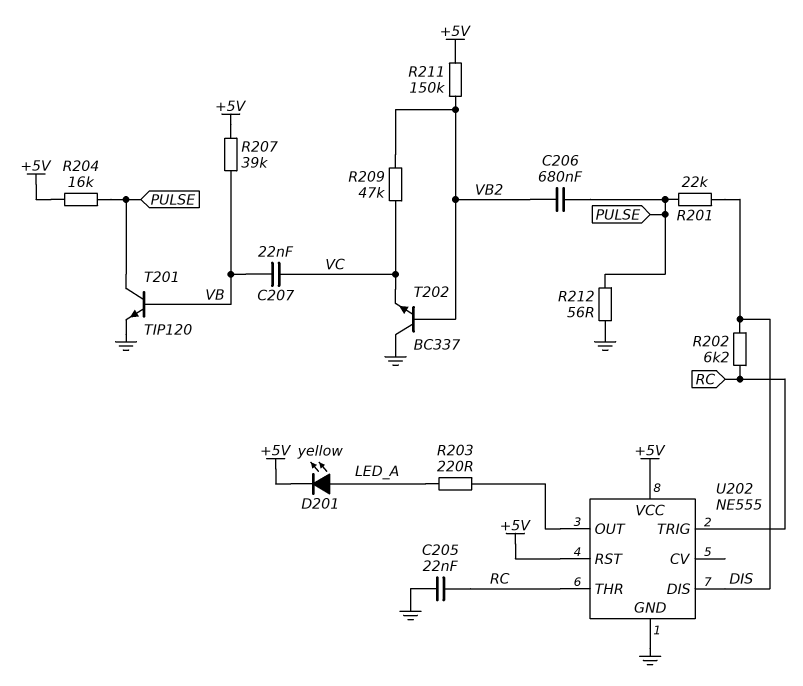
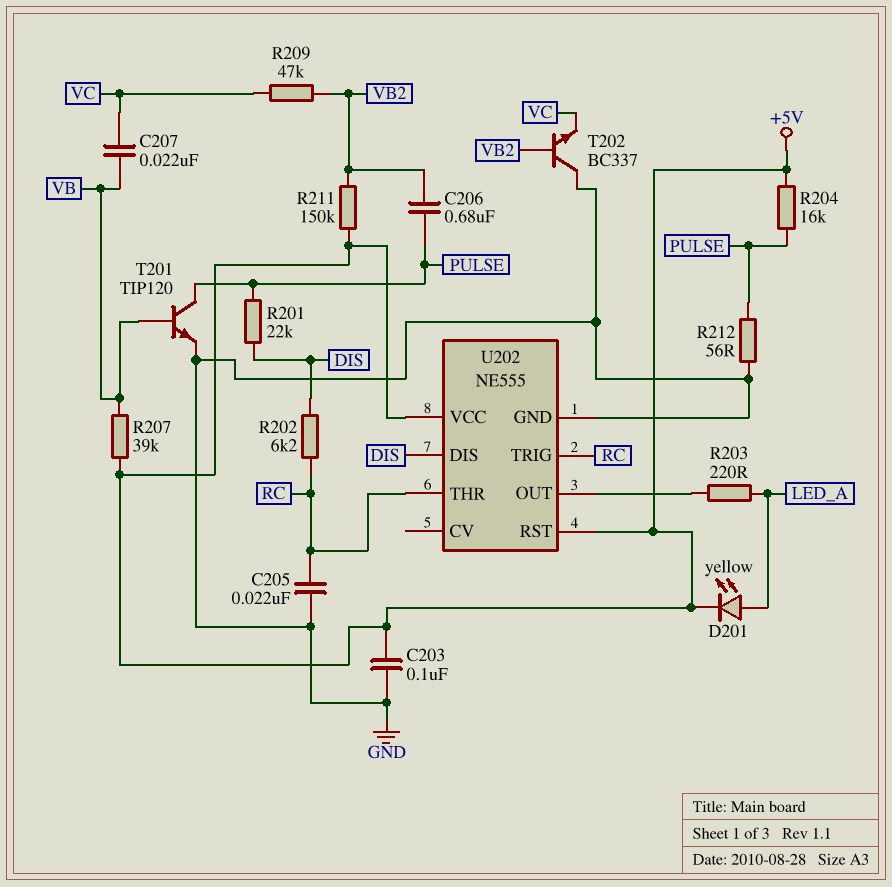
C203: none -> 100nF (+5V, GND)

